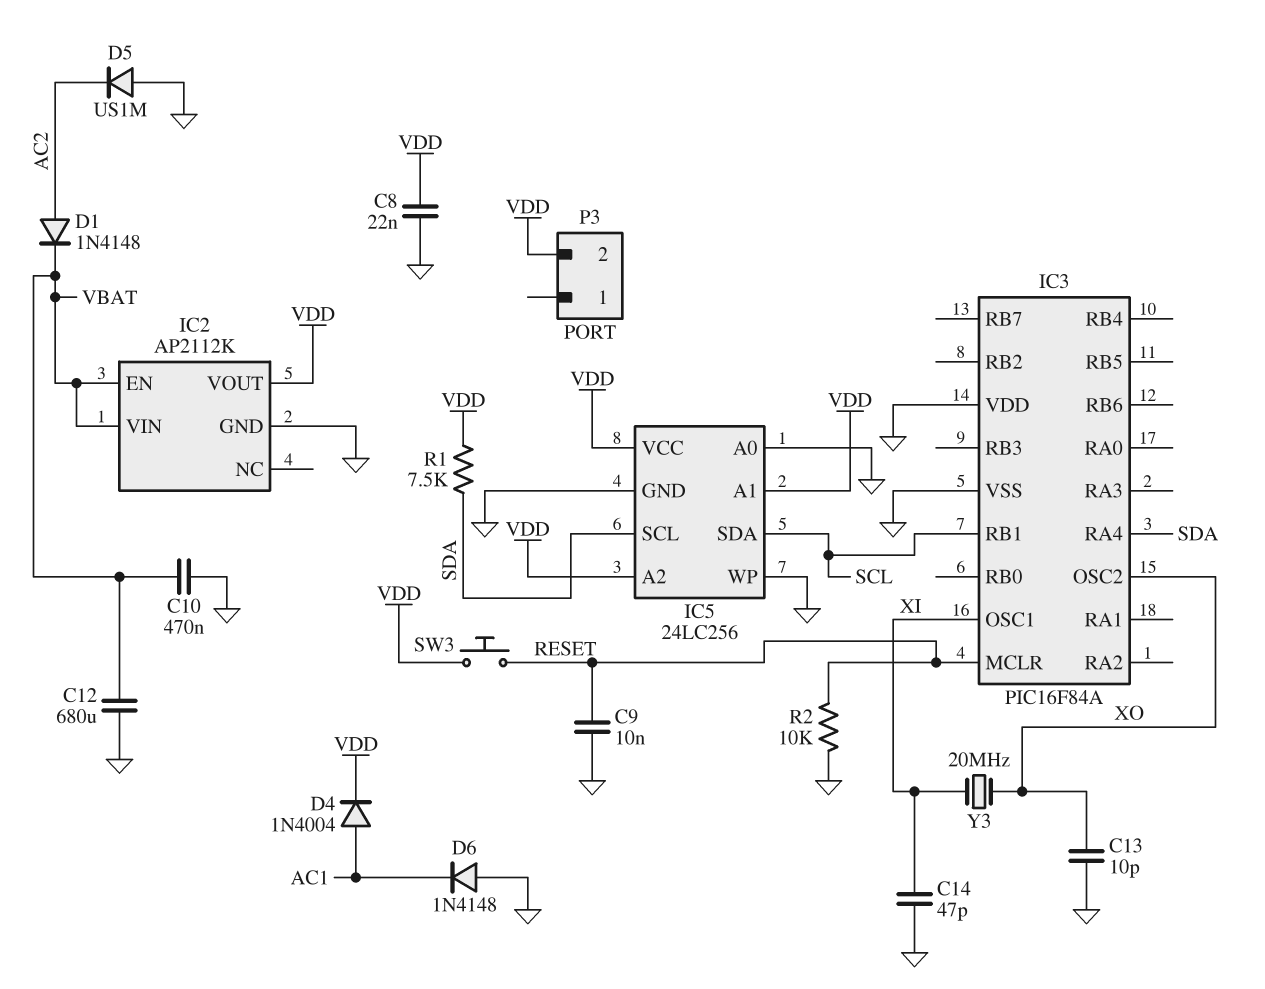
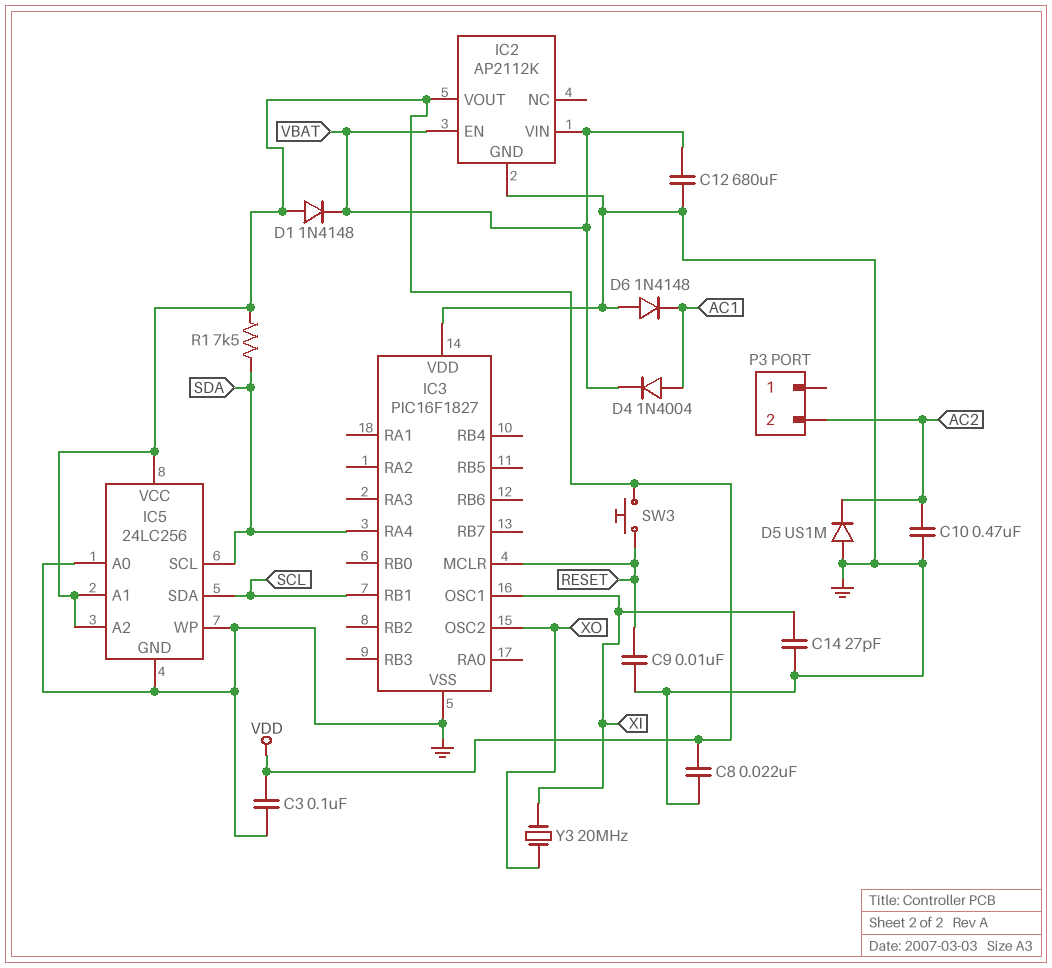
C3: none -> 100nF (GND, VDD)
C10: 470nF (GND, VBAT) -> 470nF (AC2, GND)
C13: 10pF (GND, XO) -> none
C14: 47pF (GND, XI) -> 27pF (GND, XI)
D1: diode 1N4148 (A AC2, K VBAT) -> diode 1N4148 (A VDD, K VBAT)
D4: diode 1N4004 (A AC1, K VDD) -> diode 1N4004 (A AC1, K VBAT)
IC3: PIC16F84A -> PIC16F1827
P3 pin 2: VDD -> AC2
R2: 10k (GND, RESET) -> none

